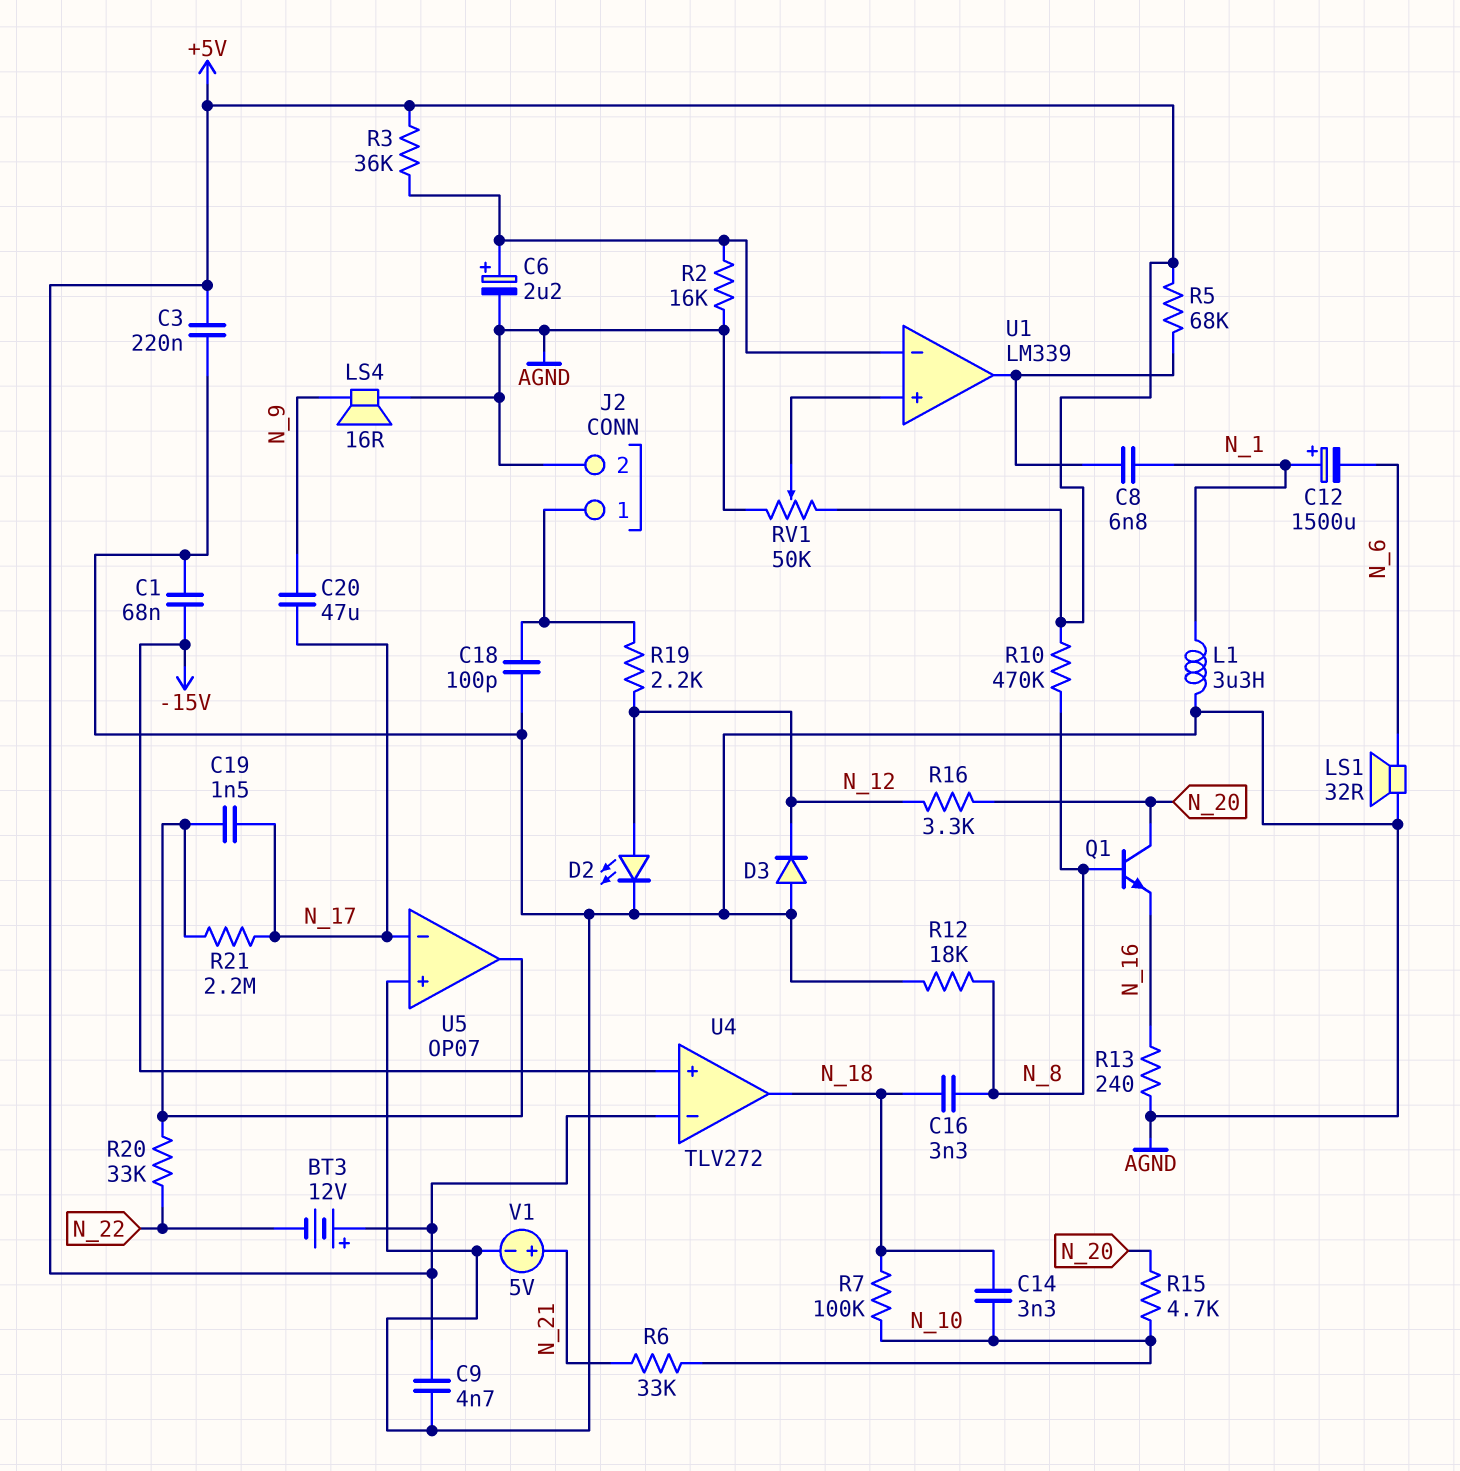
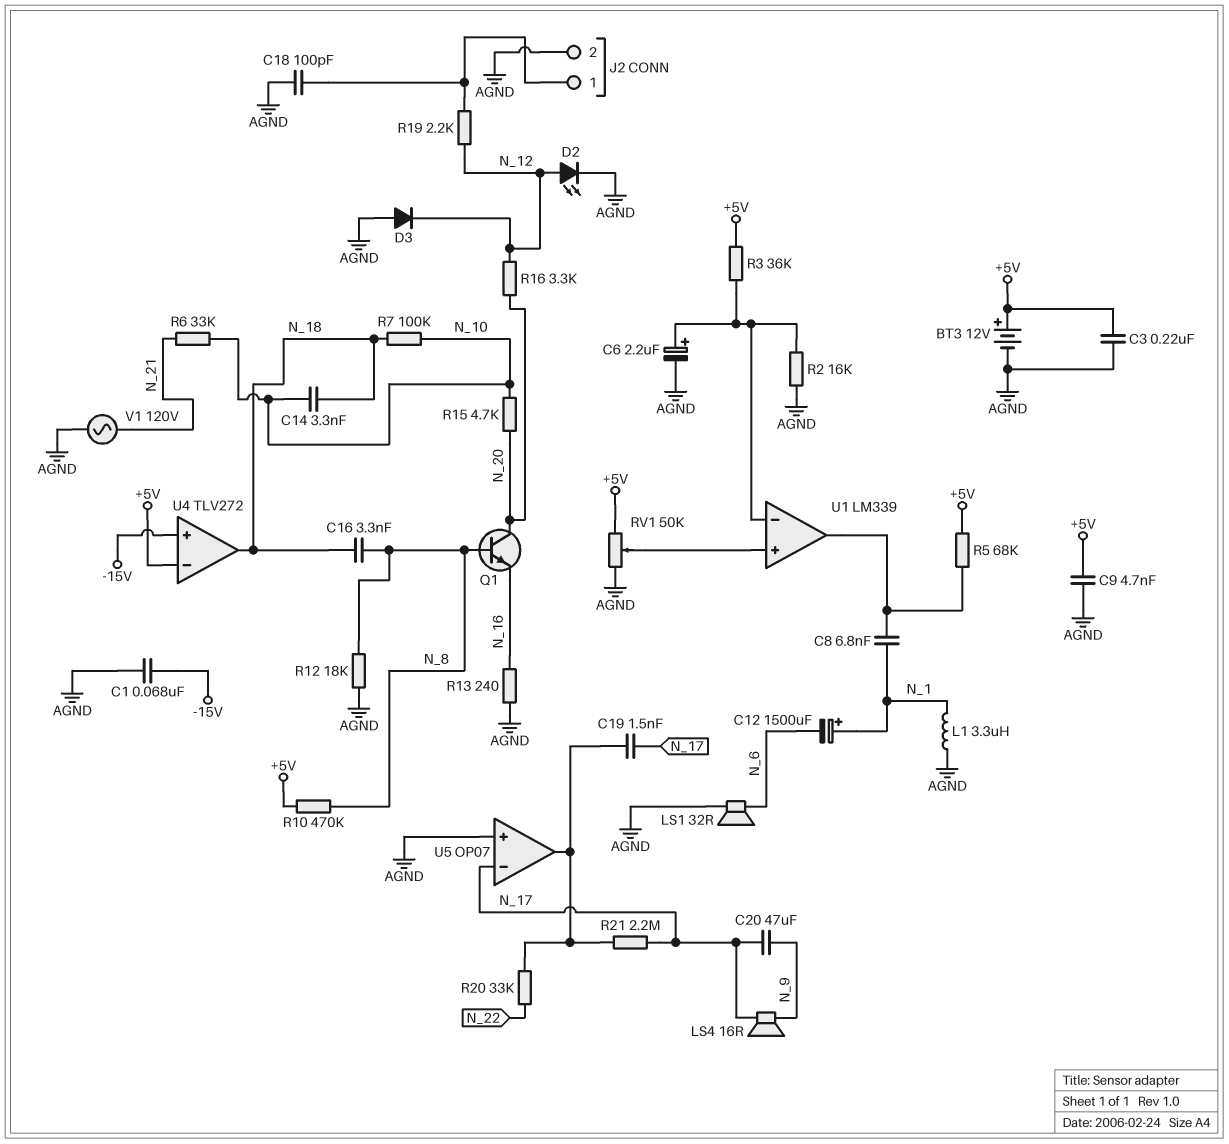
BT3: 12V (plus +5V, minus N_22) -> 12V (plus +5V, minus AGND)
LS4: speaker 16R (AGND, N_9) -> speaker 16R (N_9, N_17)
V1: 5V (plus N_21, minus AGND) -> AC 120V (AGND, N_21)

